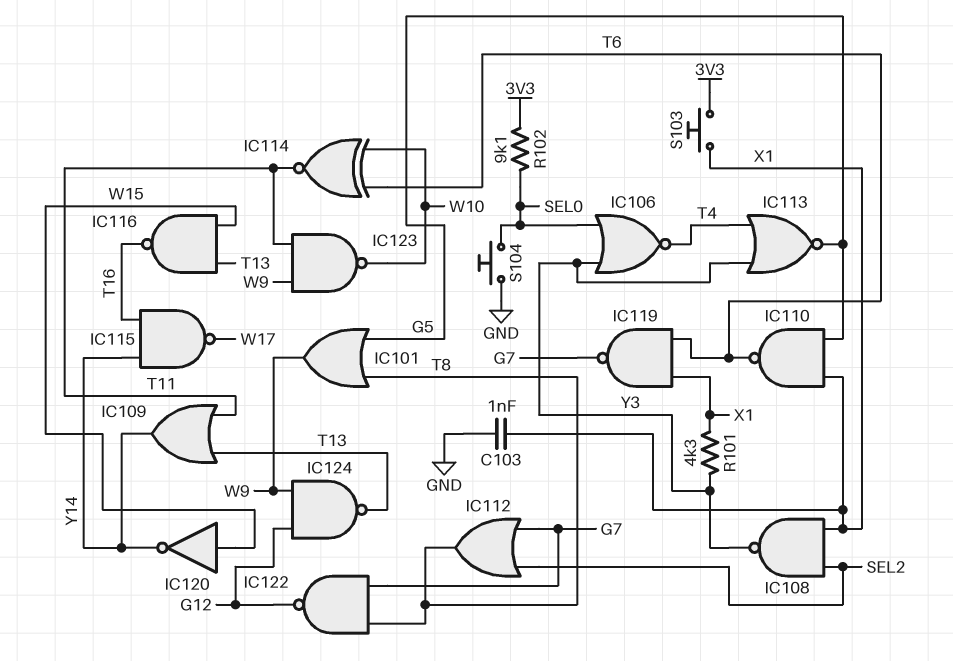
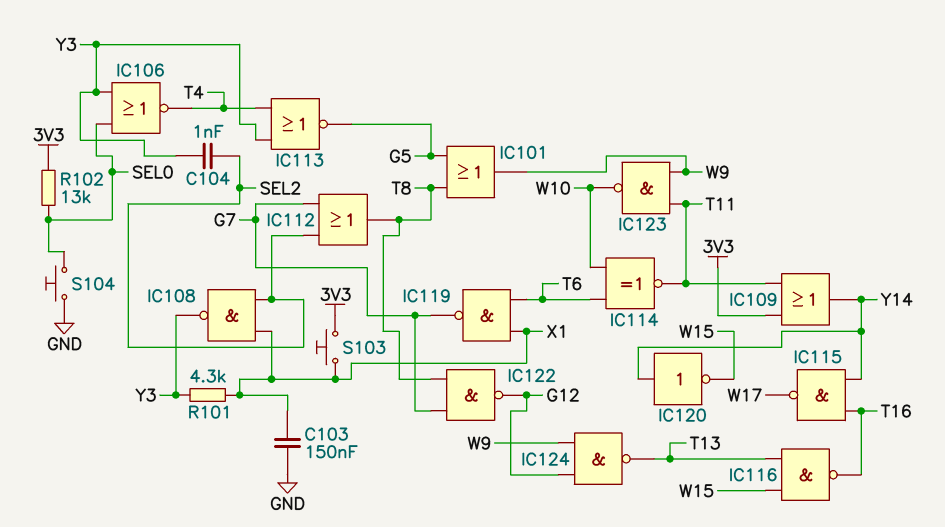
C103: 1nF (GND, X1) -> 150nF (GND, X1)
C104: none -> 1nF (SEL2, Y3)
IC109: OR (in T11, in T13, out Y14) -> OR (in 3V3, in T11, out Y14)
IC110: NAND (in G5, in X1, out T6) -> none
IC120: NOT (in W15, out Y14) -> NOT (in Y14, out W15)
R102: 9.1k (3V3, SEL0) -> 13k (3V3, SEL0)

